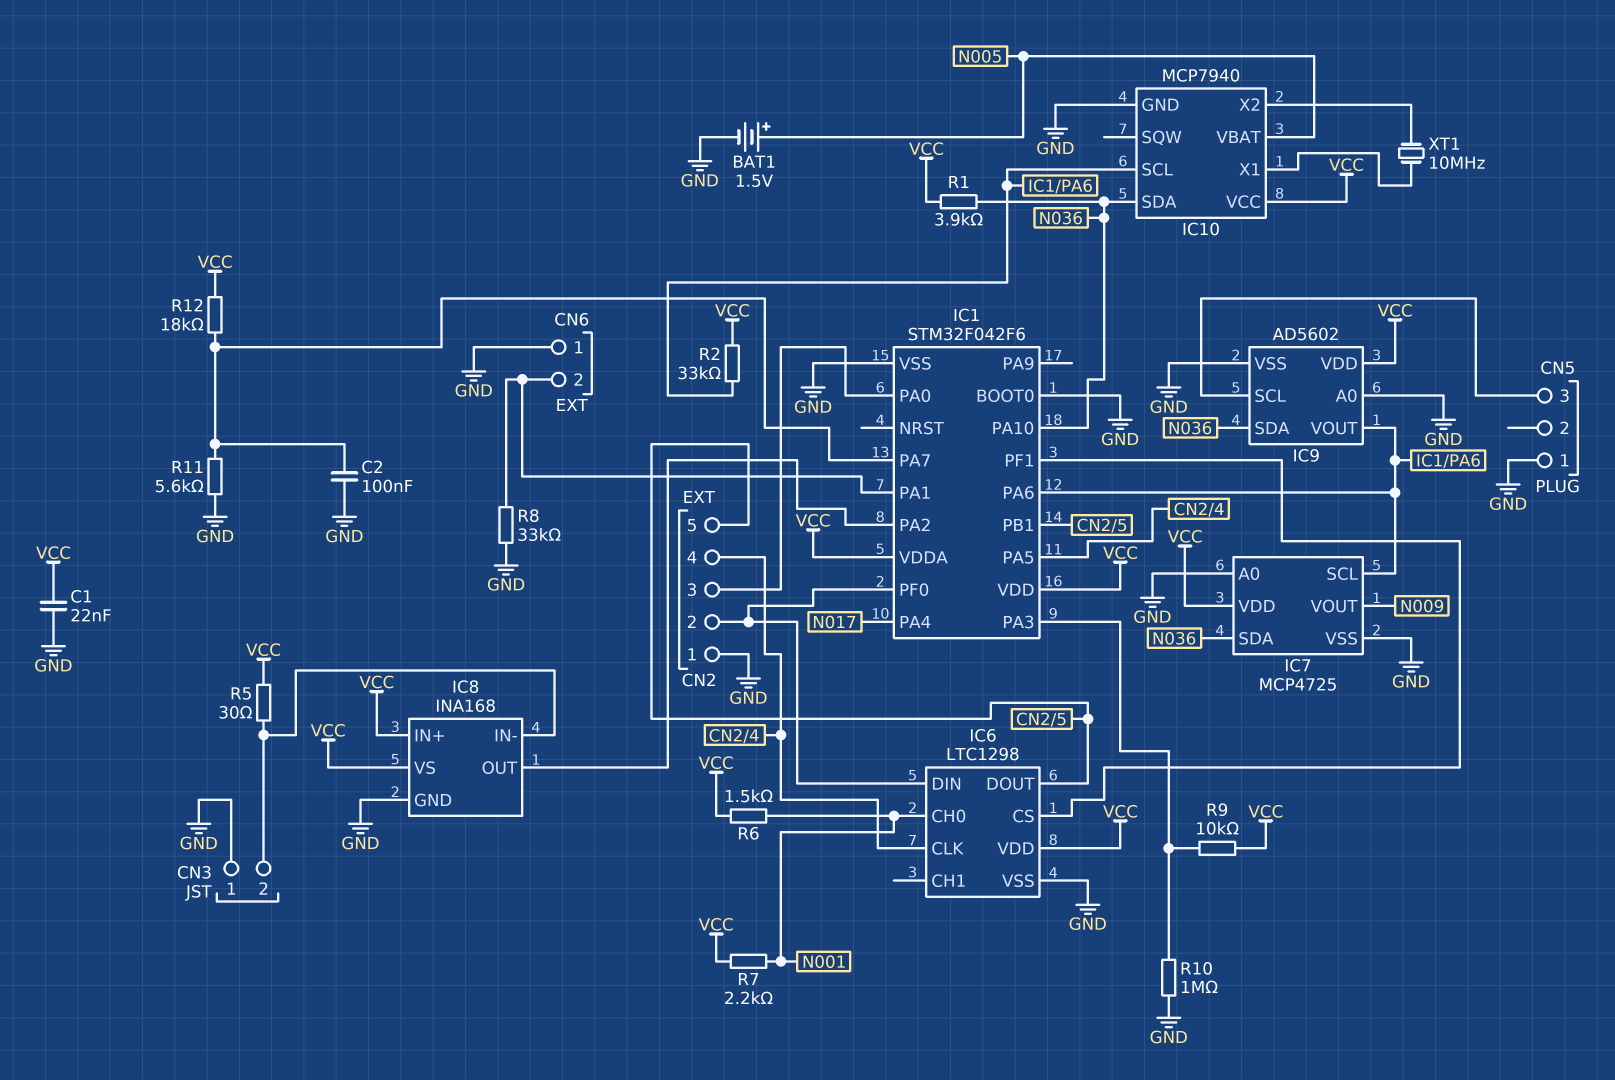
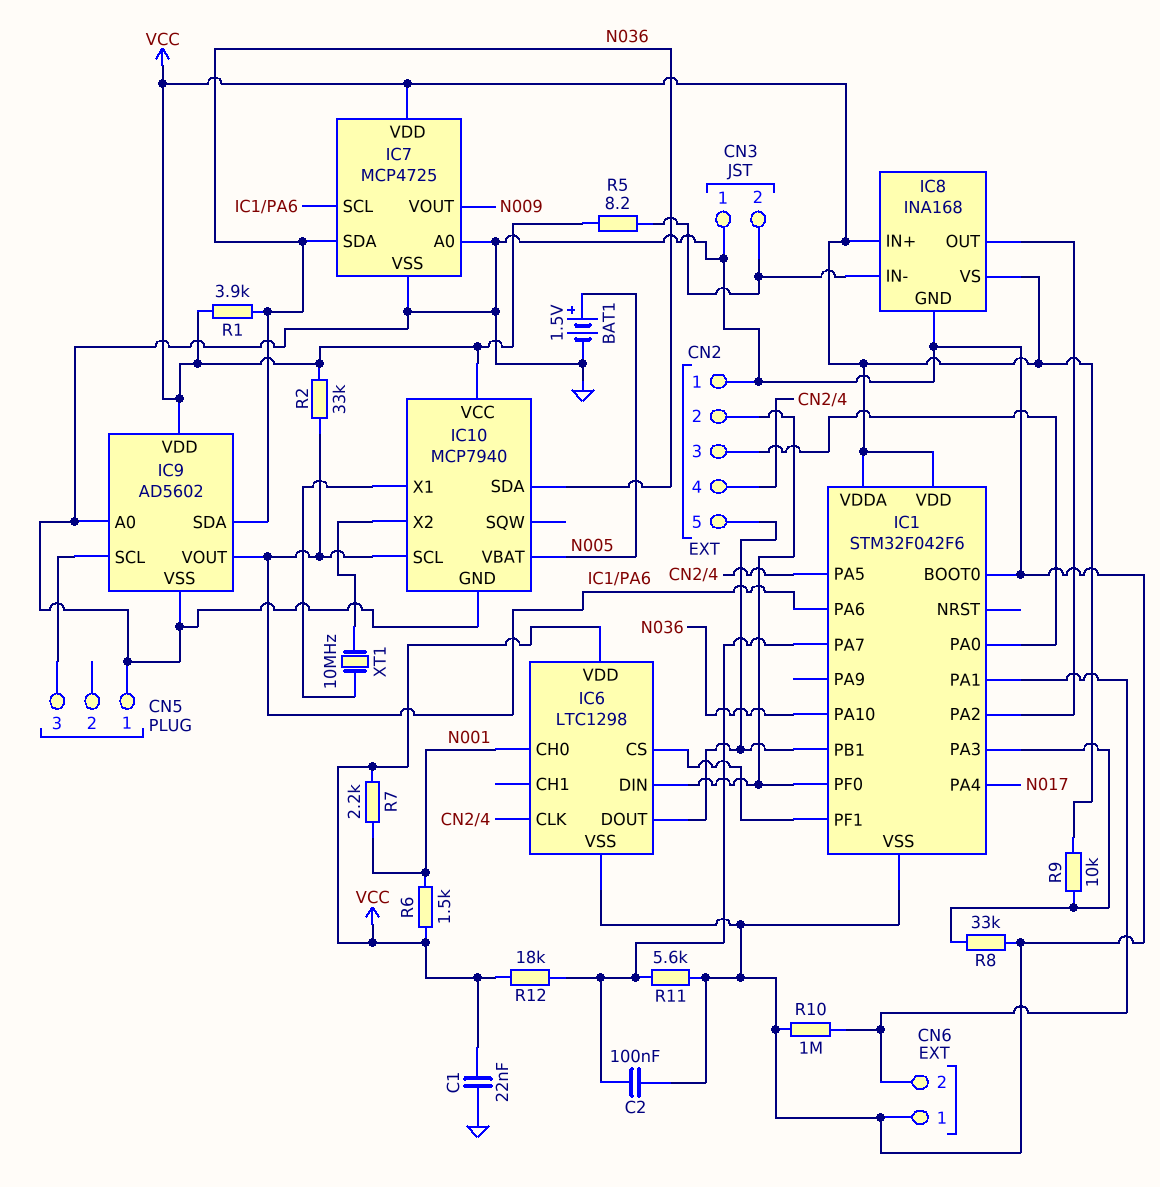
R5: 30 (CN3/2, VCC) -> 8.2 (CN3/2, VCC)
R8: 33k (CN6/2, GND) -> 33k (GND, IC1/PA3)
R10: 1M (GND, IC1/PA3) -> 1M (CN6/2, GND)

